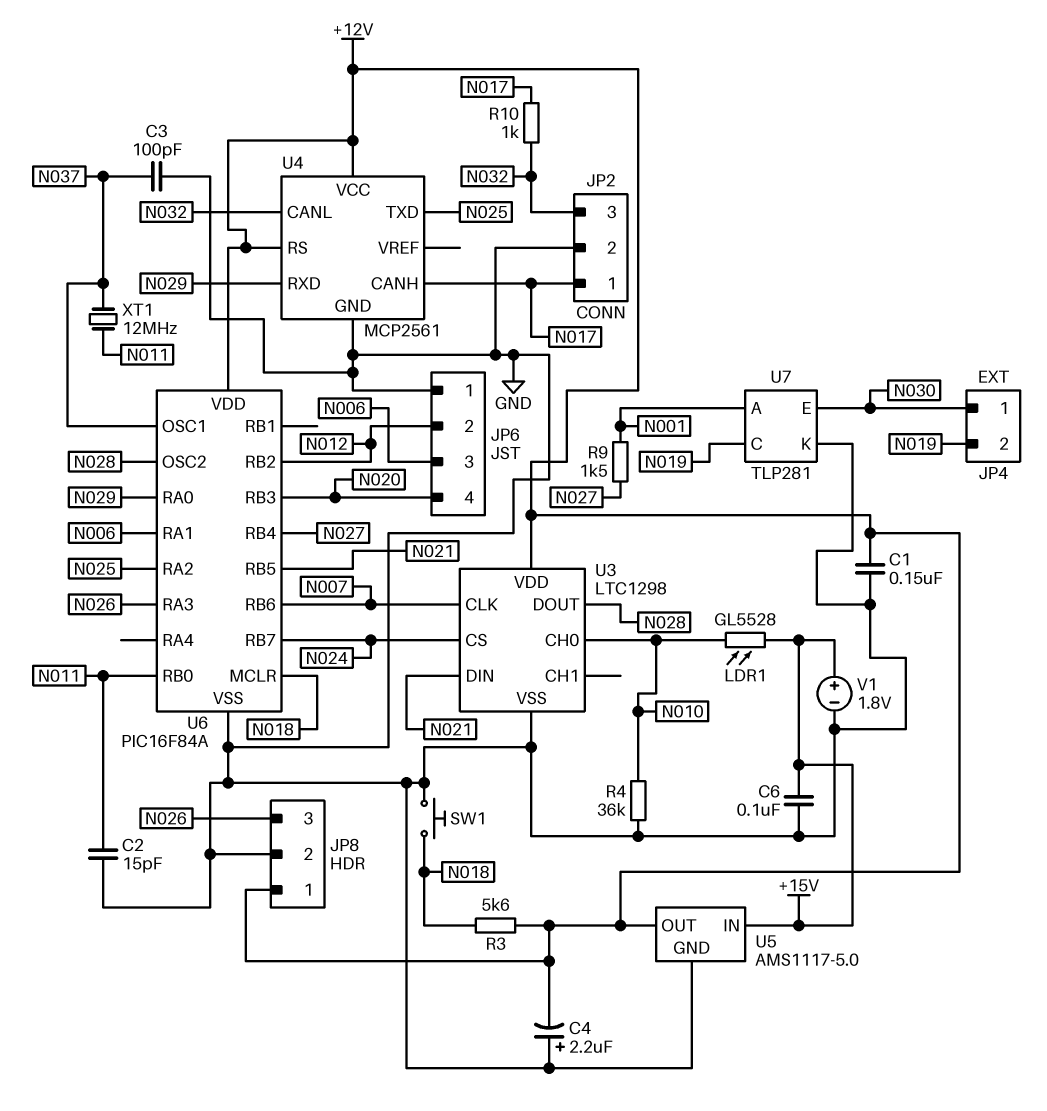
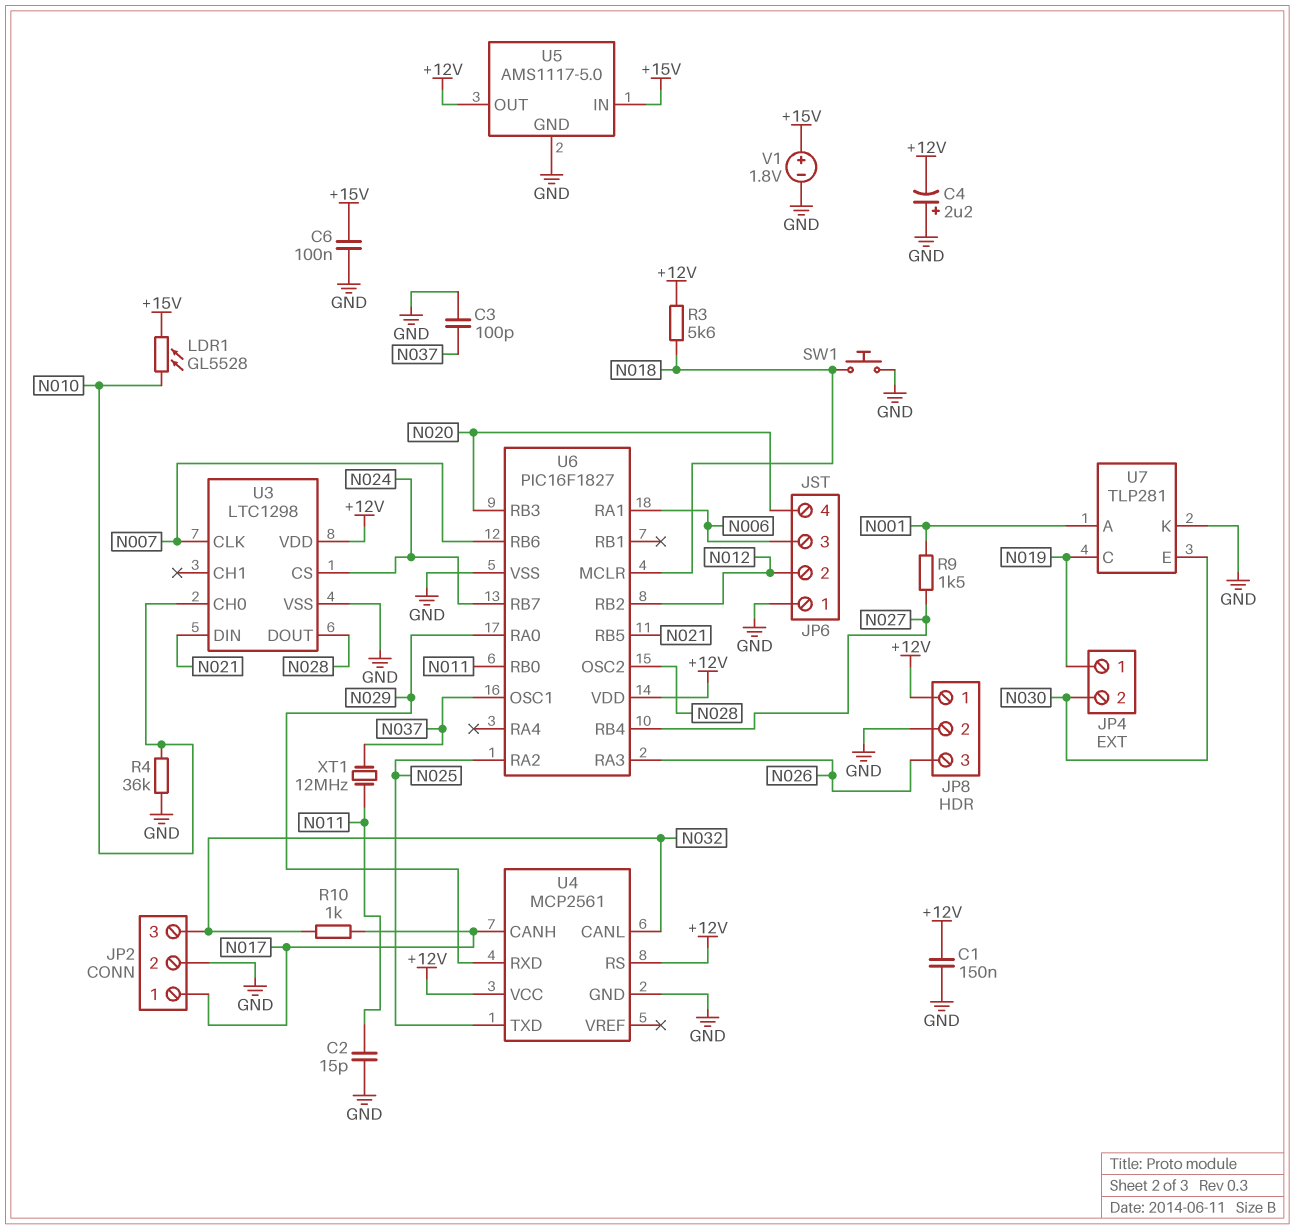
JP4 pin 1: N030 -> N019
JP4 pin 2: N019 -> N030
U6: PIC16F84A -> PIC16F1827

